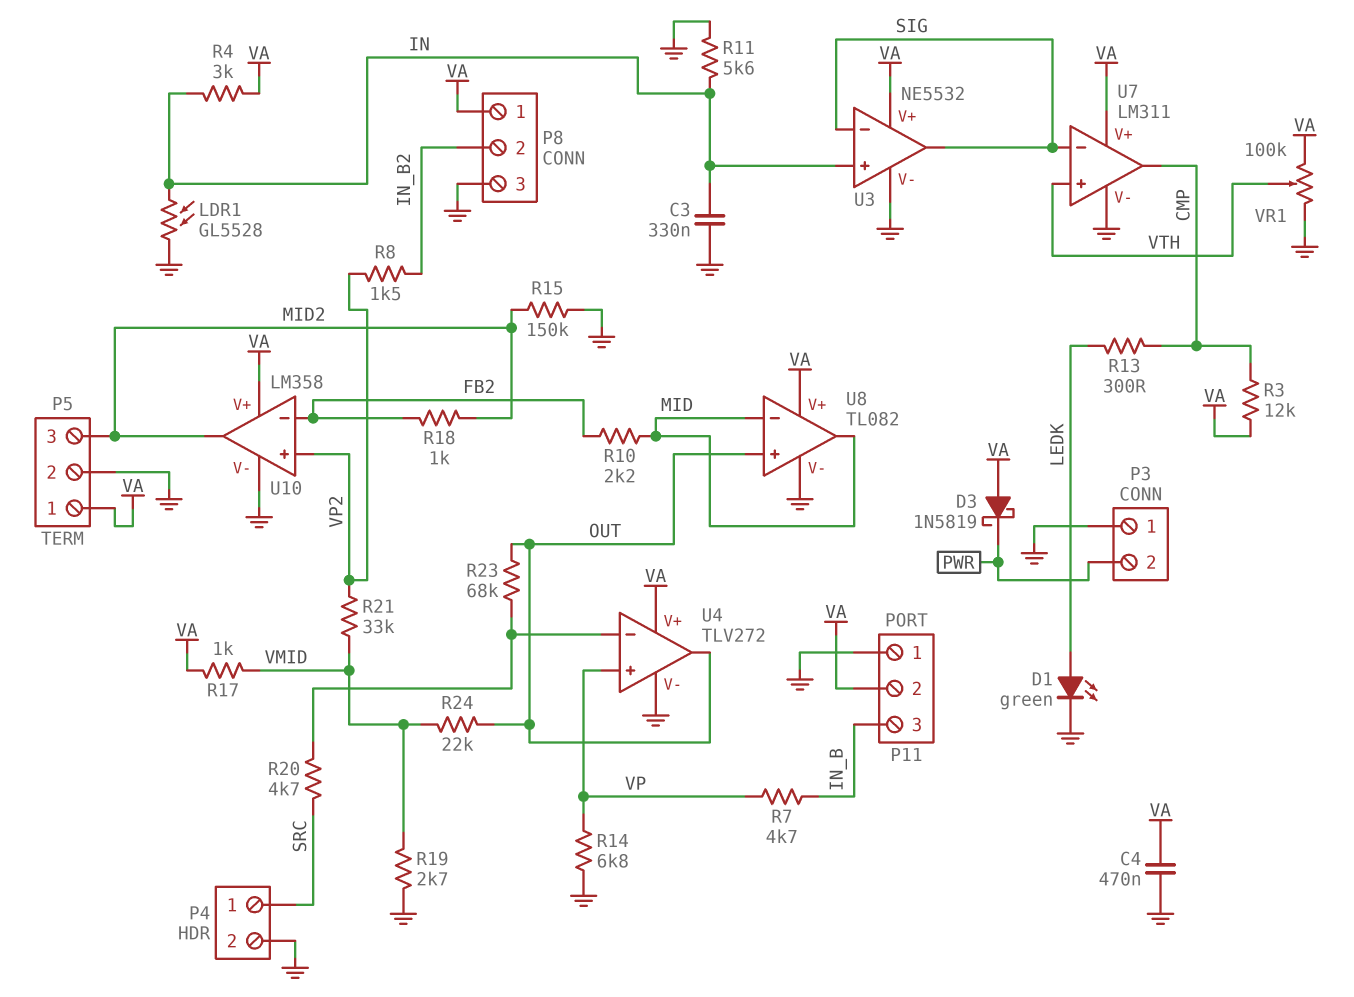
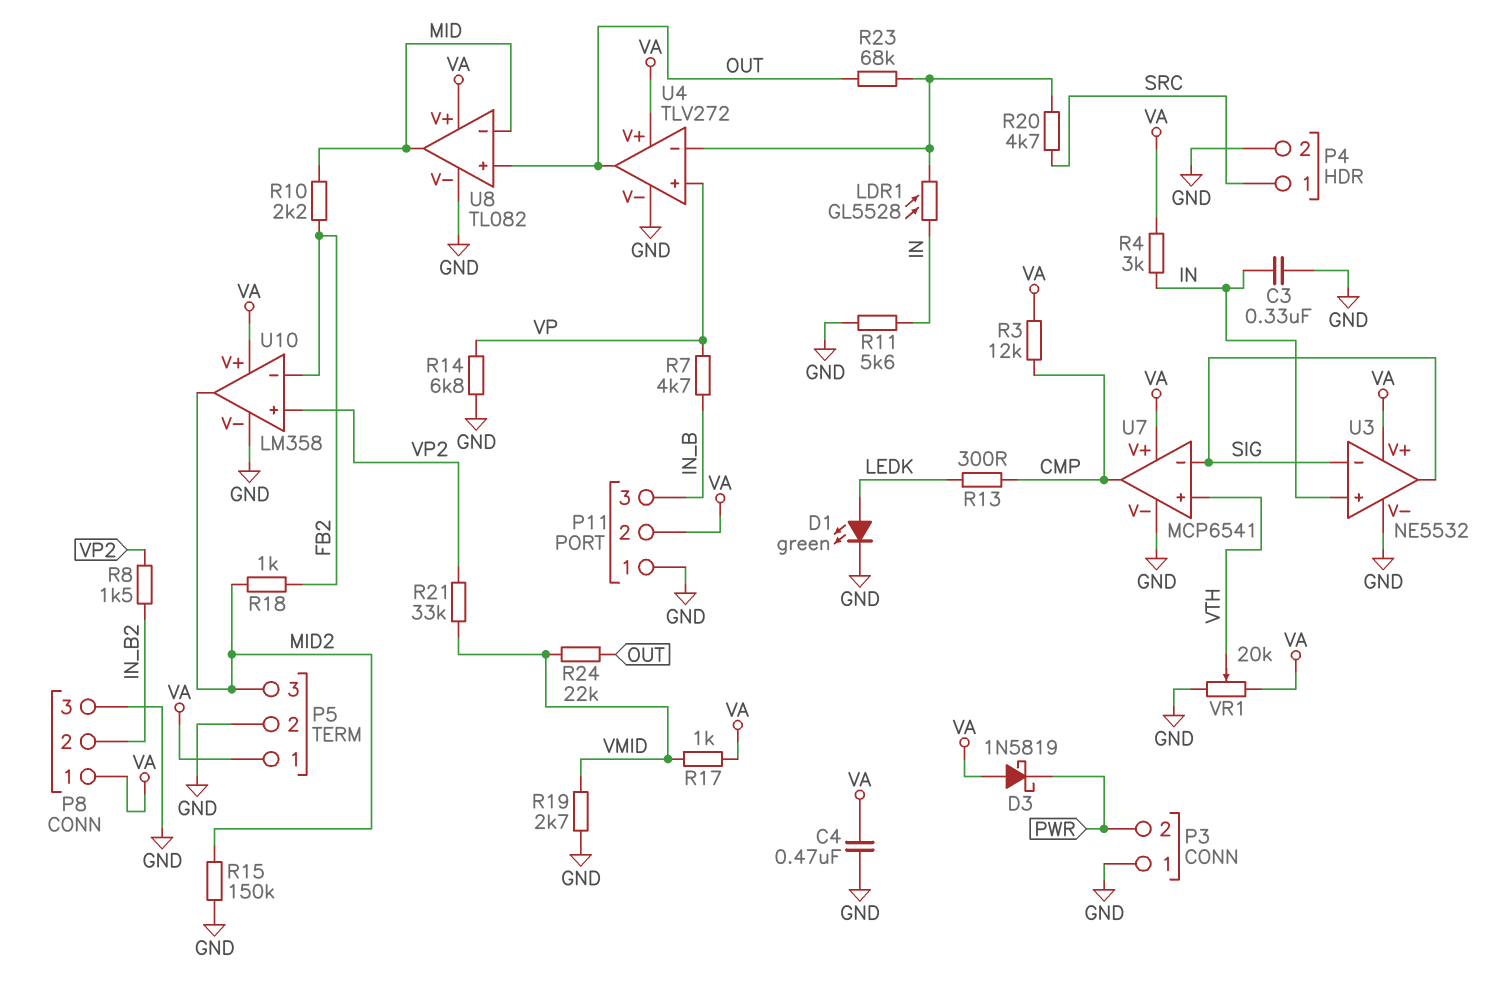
LDR1: GL5528 (GND, IN) -> GL5528 (IN, U4/in-)
U7: LM311 -> MCP6541
VR1: 100k (GND, VA, wiper VTH) -> 20k (GND, VA, wiper VTH)

